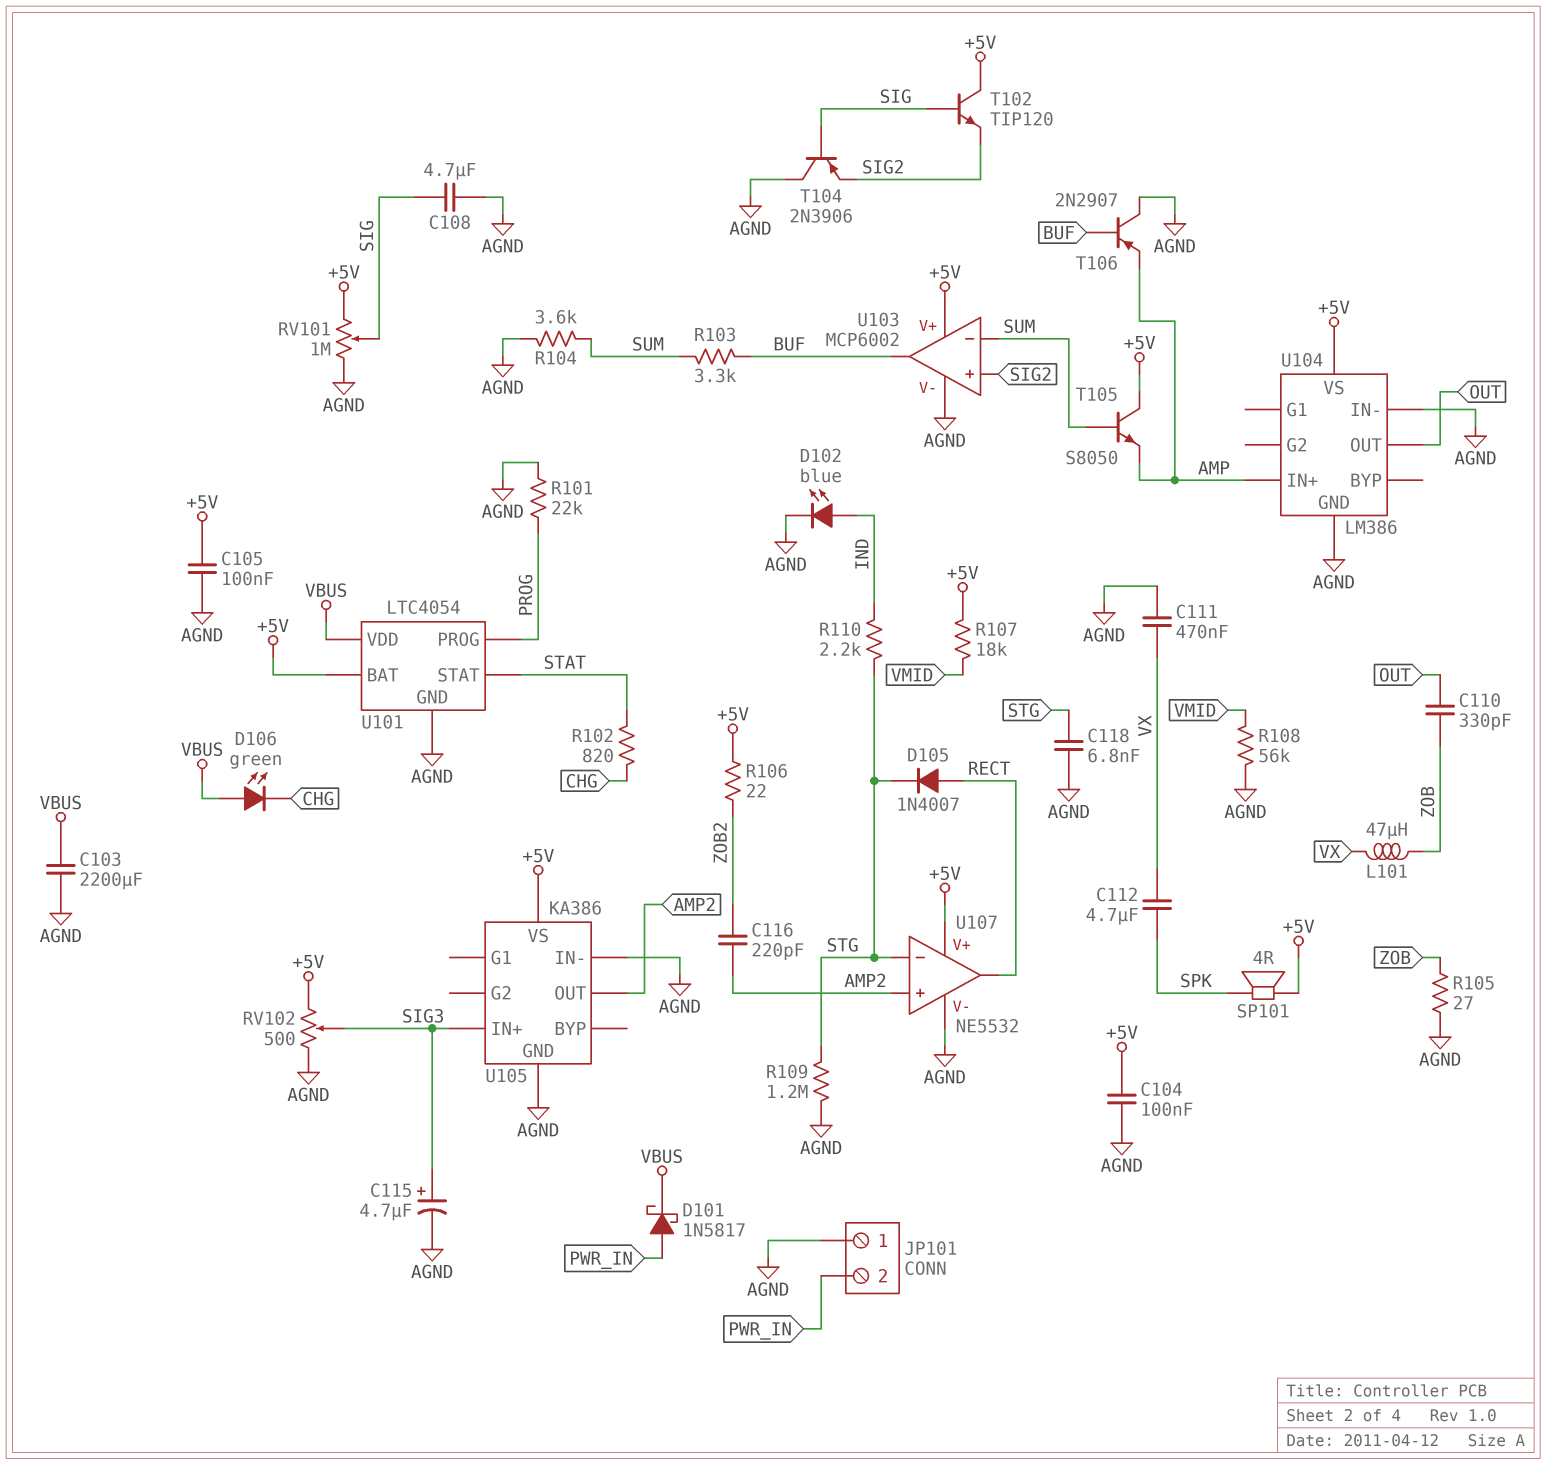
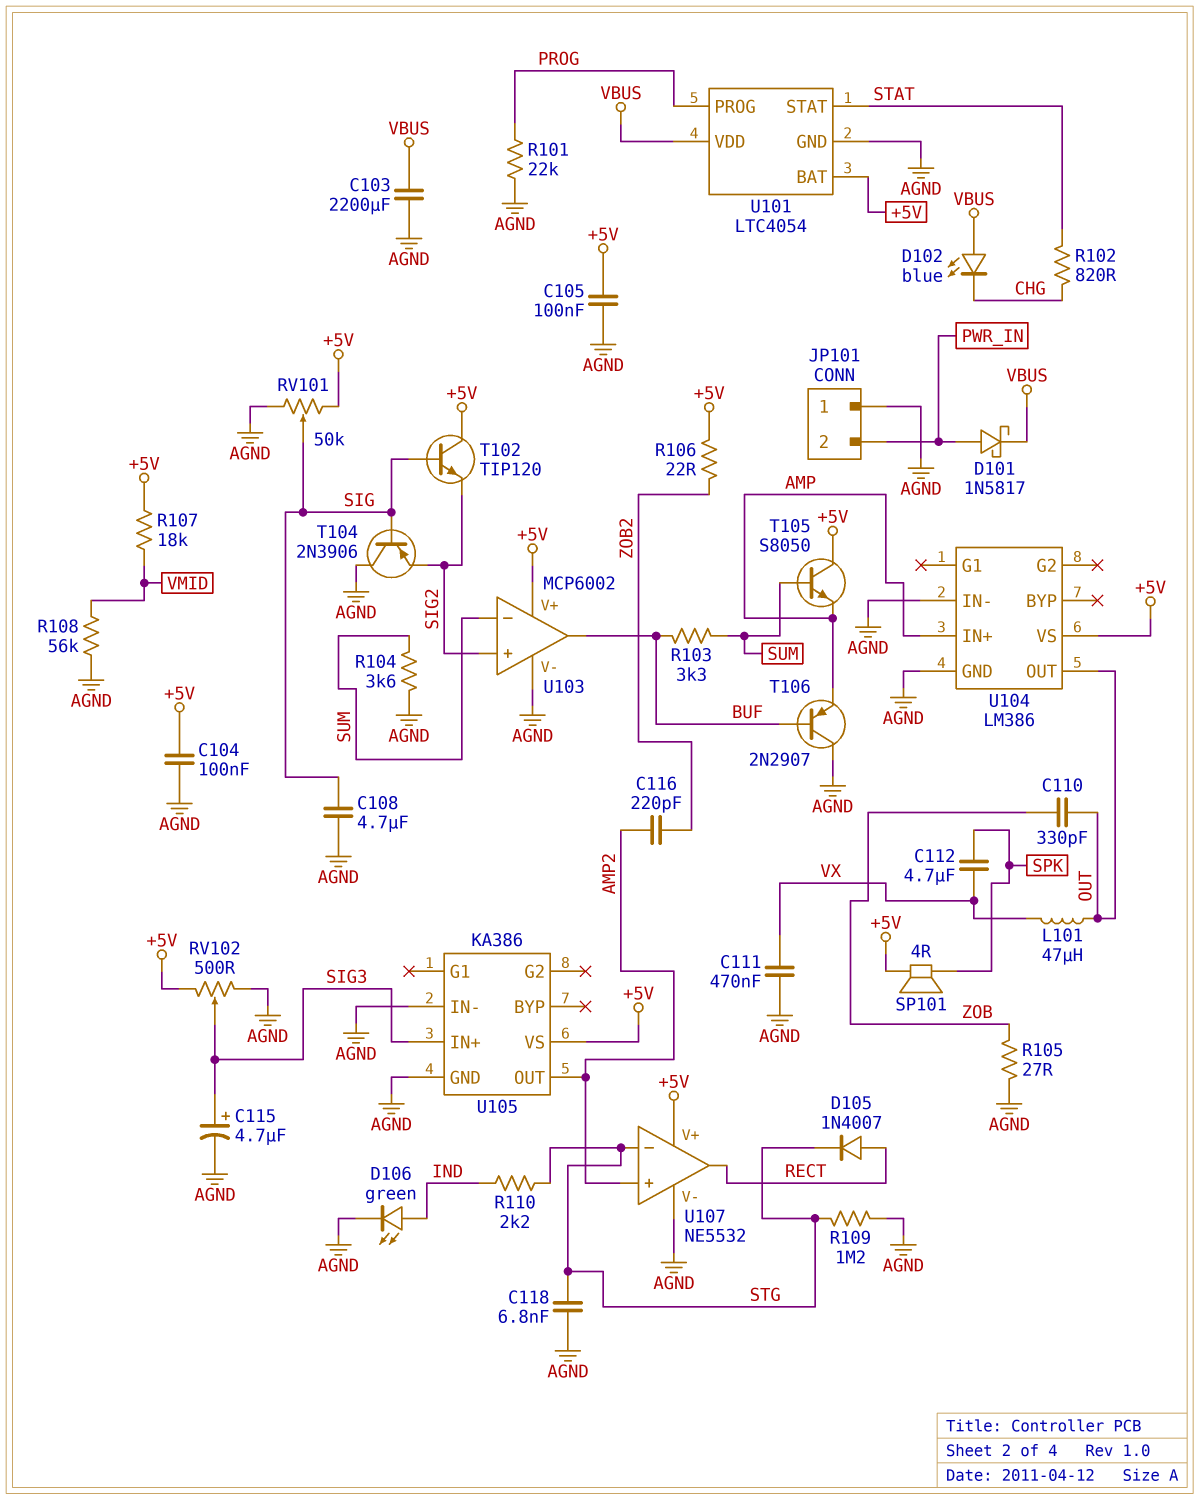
D102: LED blue (A IND, K AGND) -> LED blue (A VBUS, K CHG)
D106: LED green (A VBUS, K CHG) -> LED green (A IND, K AGND)
L101: 47uH (VX, ZOB) -> 47uH (OUT, VX)
RV101: 1M (+5V, AGND, wiper SIG) -> 50k (+5V, AGND, wiper SIG)

